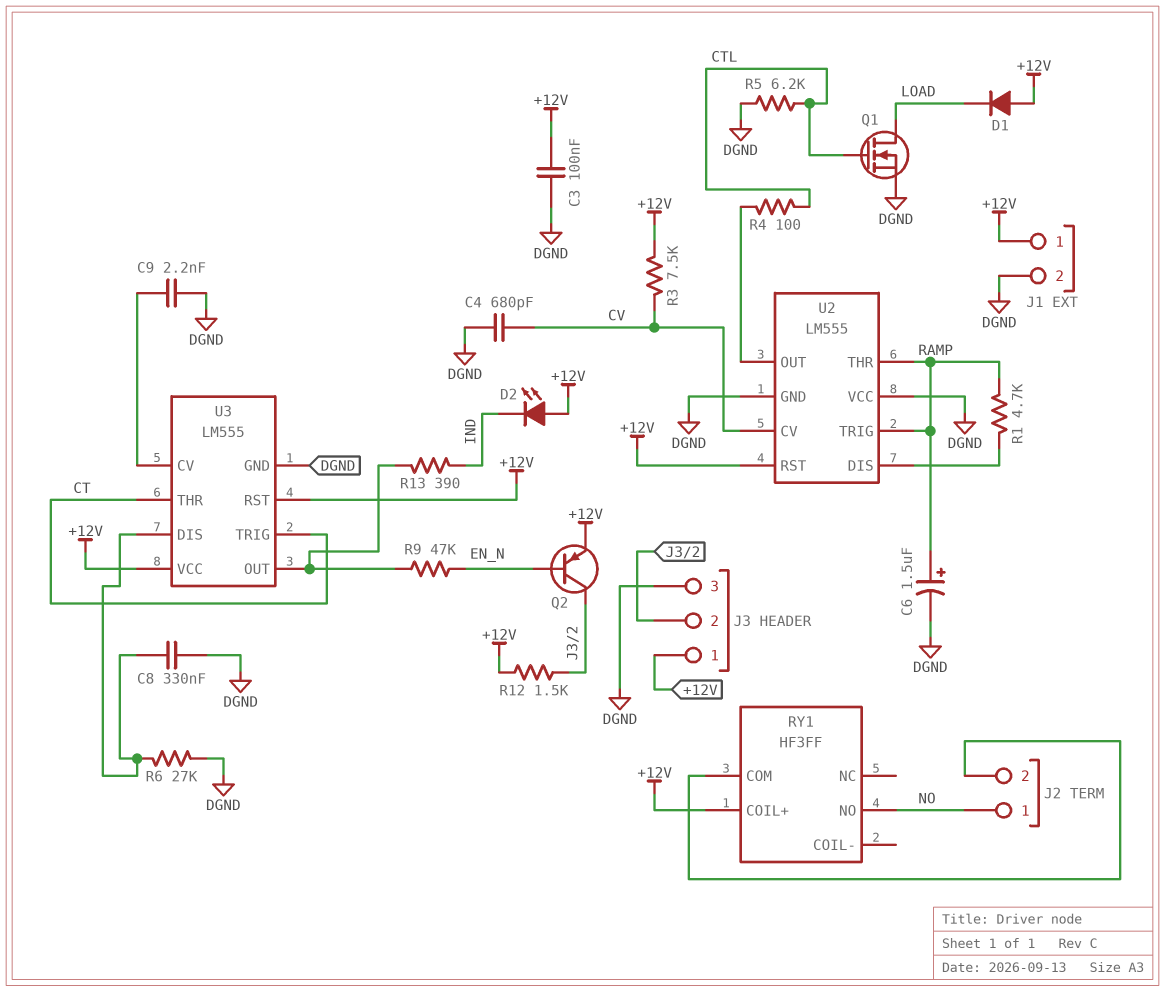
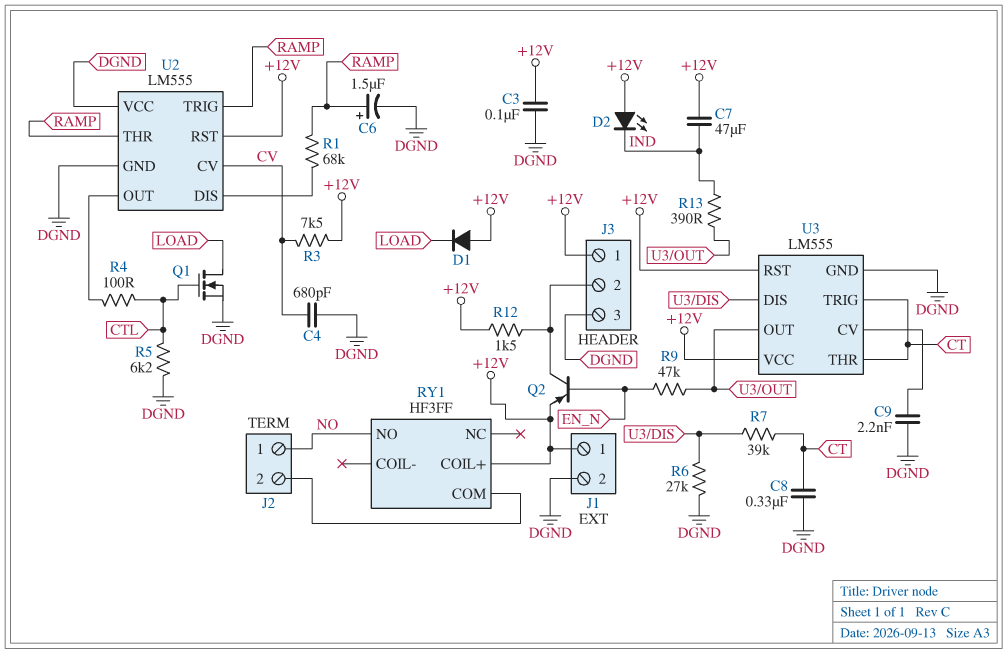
C7: none -> 47uF (+12V, IND)
C8: 330nF (DGND, U3/DIS) -> 330nF (CT, DGND)
R1: 4.7k (RAMP, U2/DIS) -> 68k (RAMP, U2/DIS)
R7: none -> 39k (CT, U3/DIS)

